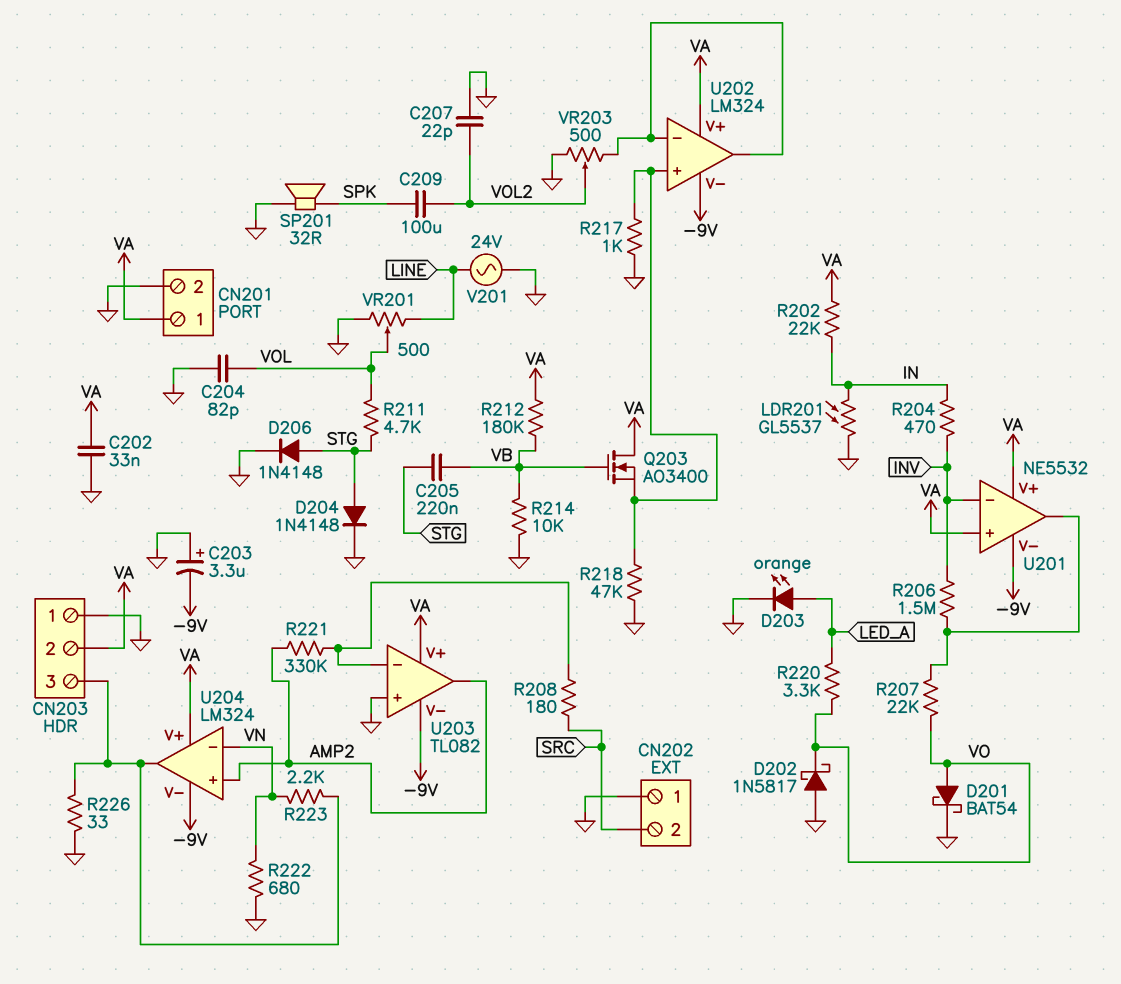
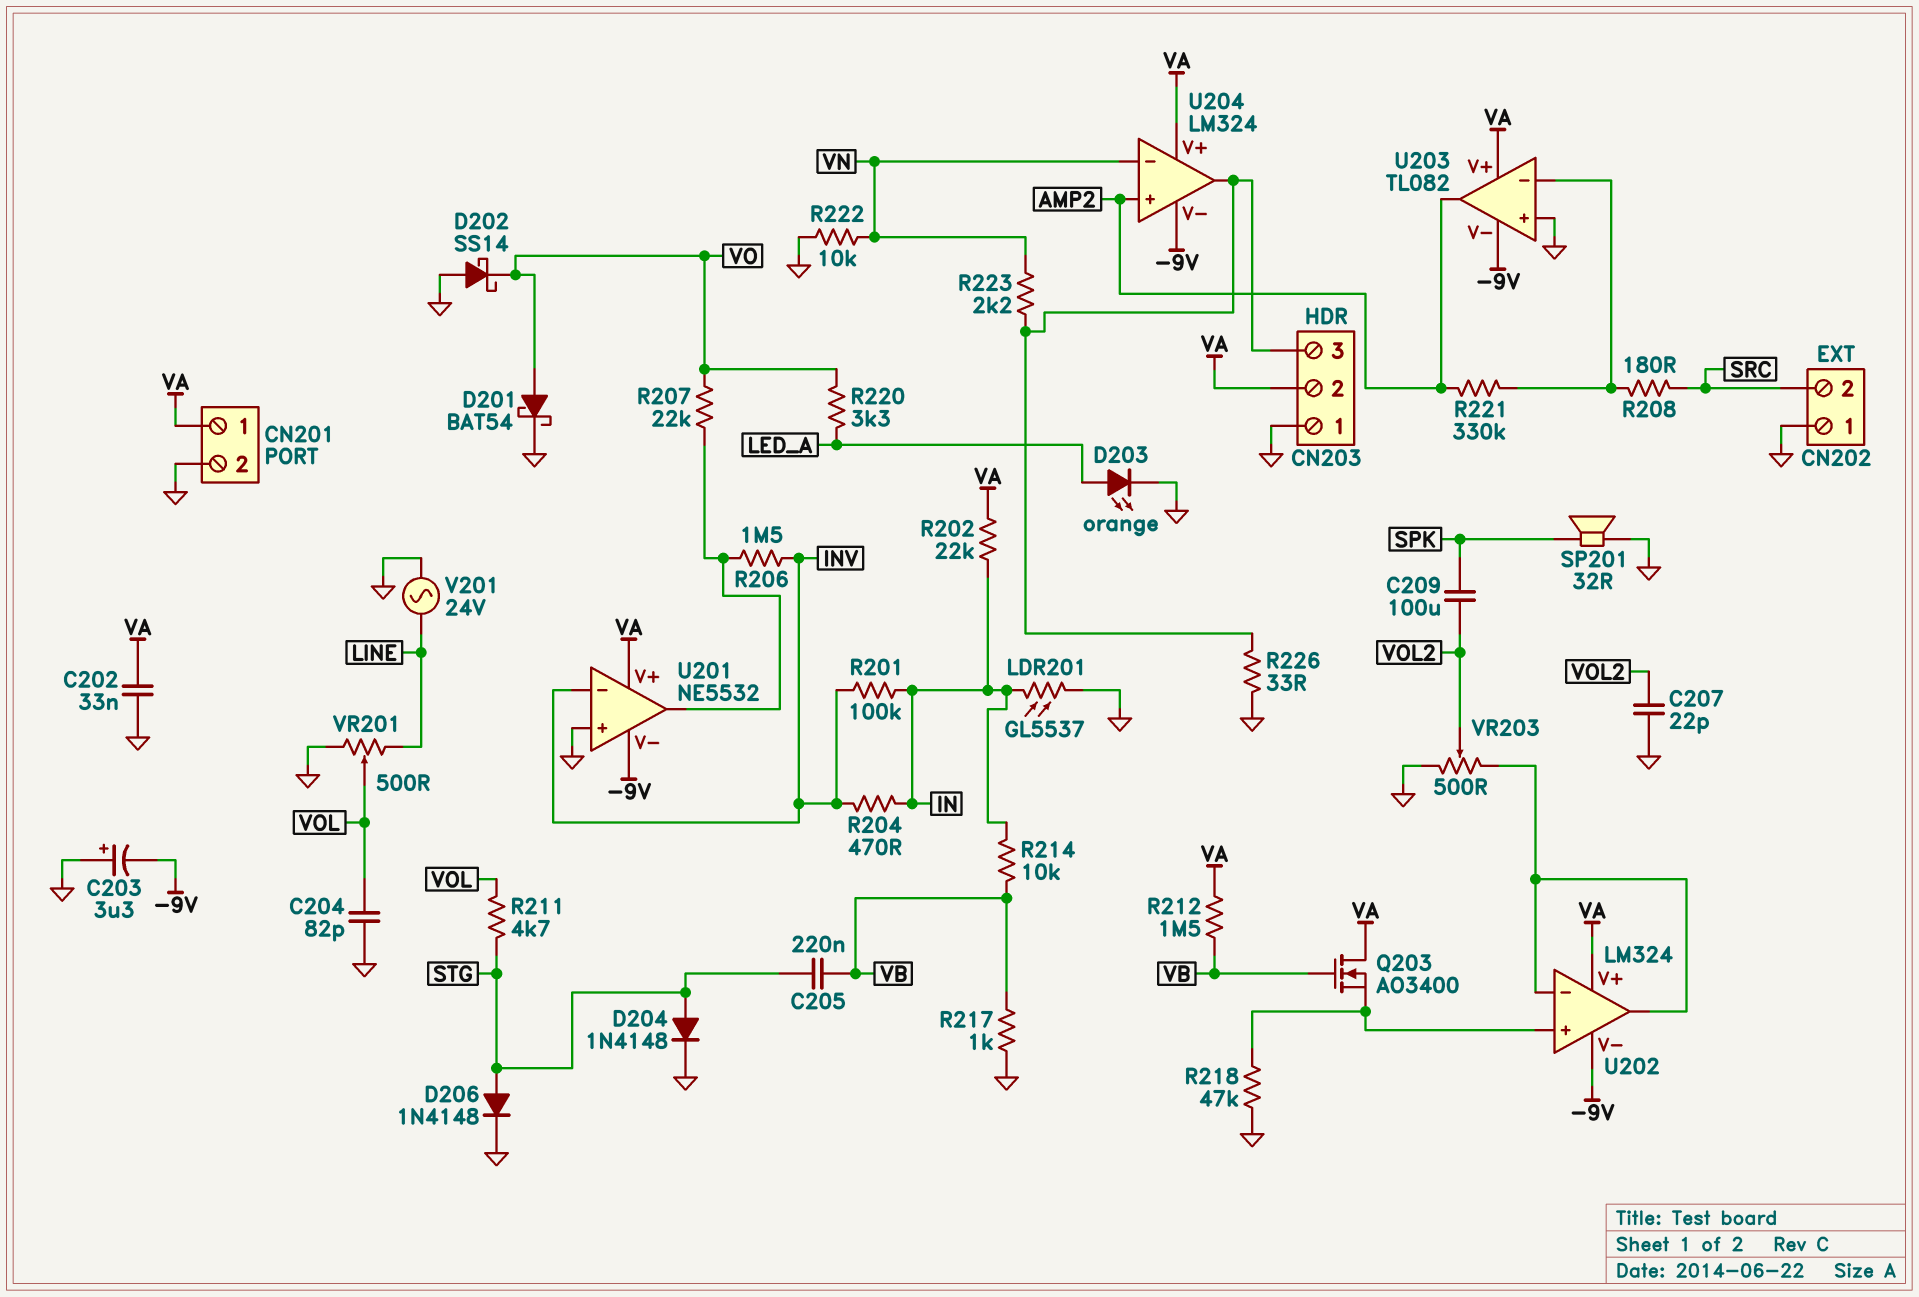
D202: schottky 1N5817 (A GND, K VO) -> schottky SS14 (A GND, K VO)
R201: none -> 100k (IN, INV)
R212: 180k (VA, VB) -> 1.5M (VA, VB)
R214: 10k (GND, VB) -> 10k (IN, VB)
R217: 1k (GND, U202/in+) -> 1k (GND, VB)
R222: 680 (GND, VN) -> 10k (GND, VN)
U201 pin in+: VA -> GND

